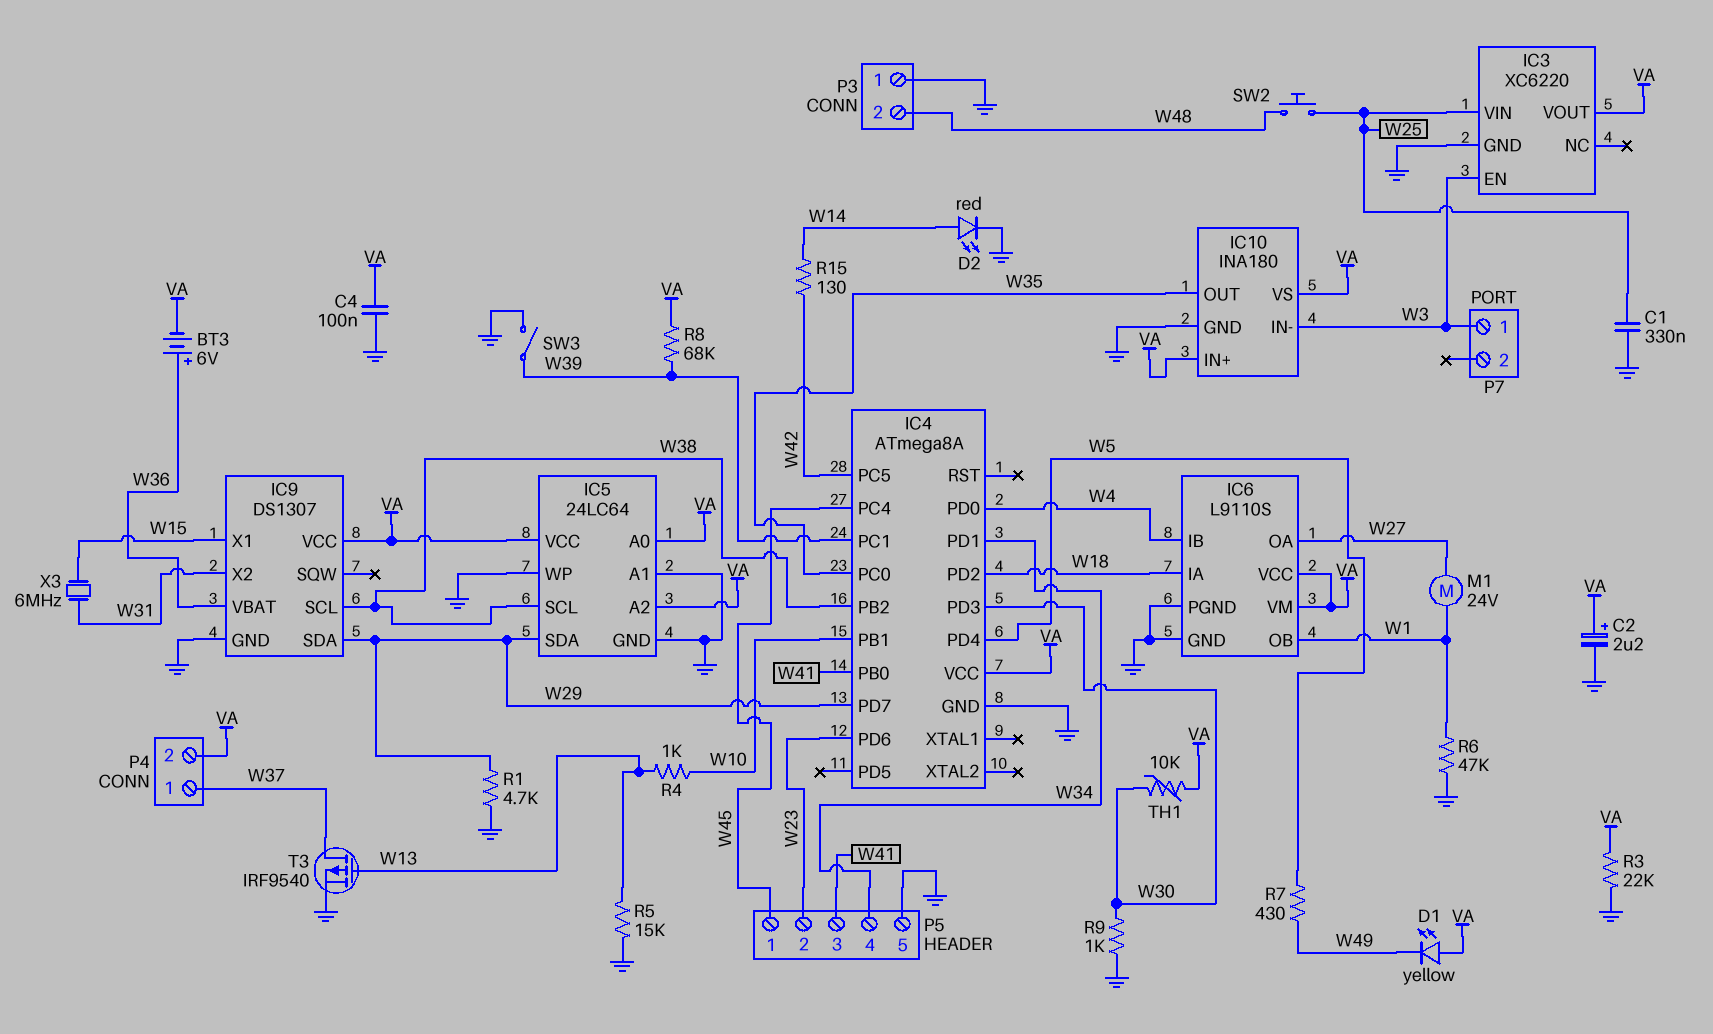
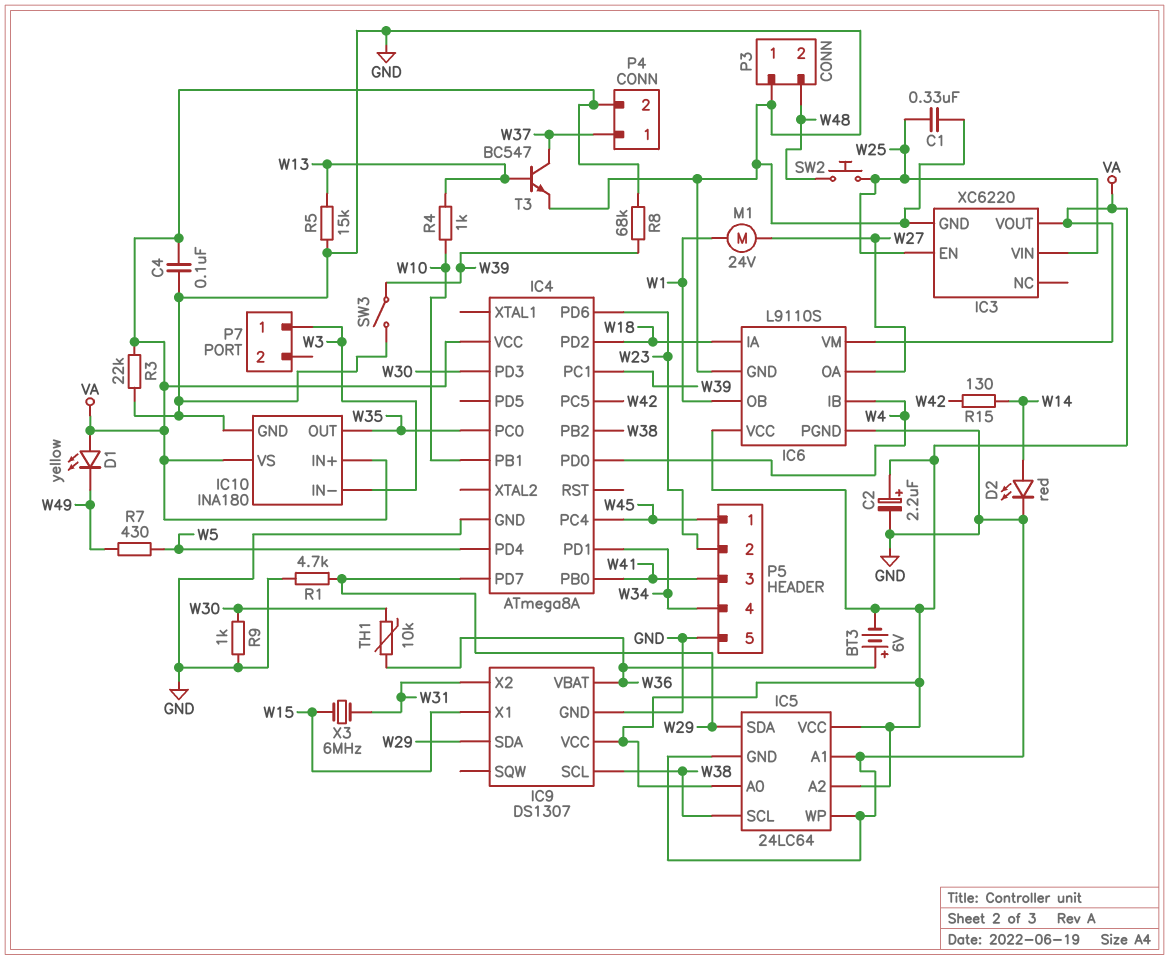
IC3 pin EN: W3 -> W25
R6: 47k (GND, W1) -> none
T3: PMOS IRF9540 (G W13, D W37, S GND) -> NPN BC547 (B W13, C W37, E GND)
TH1: 10k (VA, W30) -> 10k (W30, W36)

